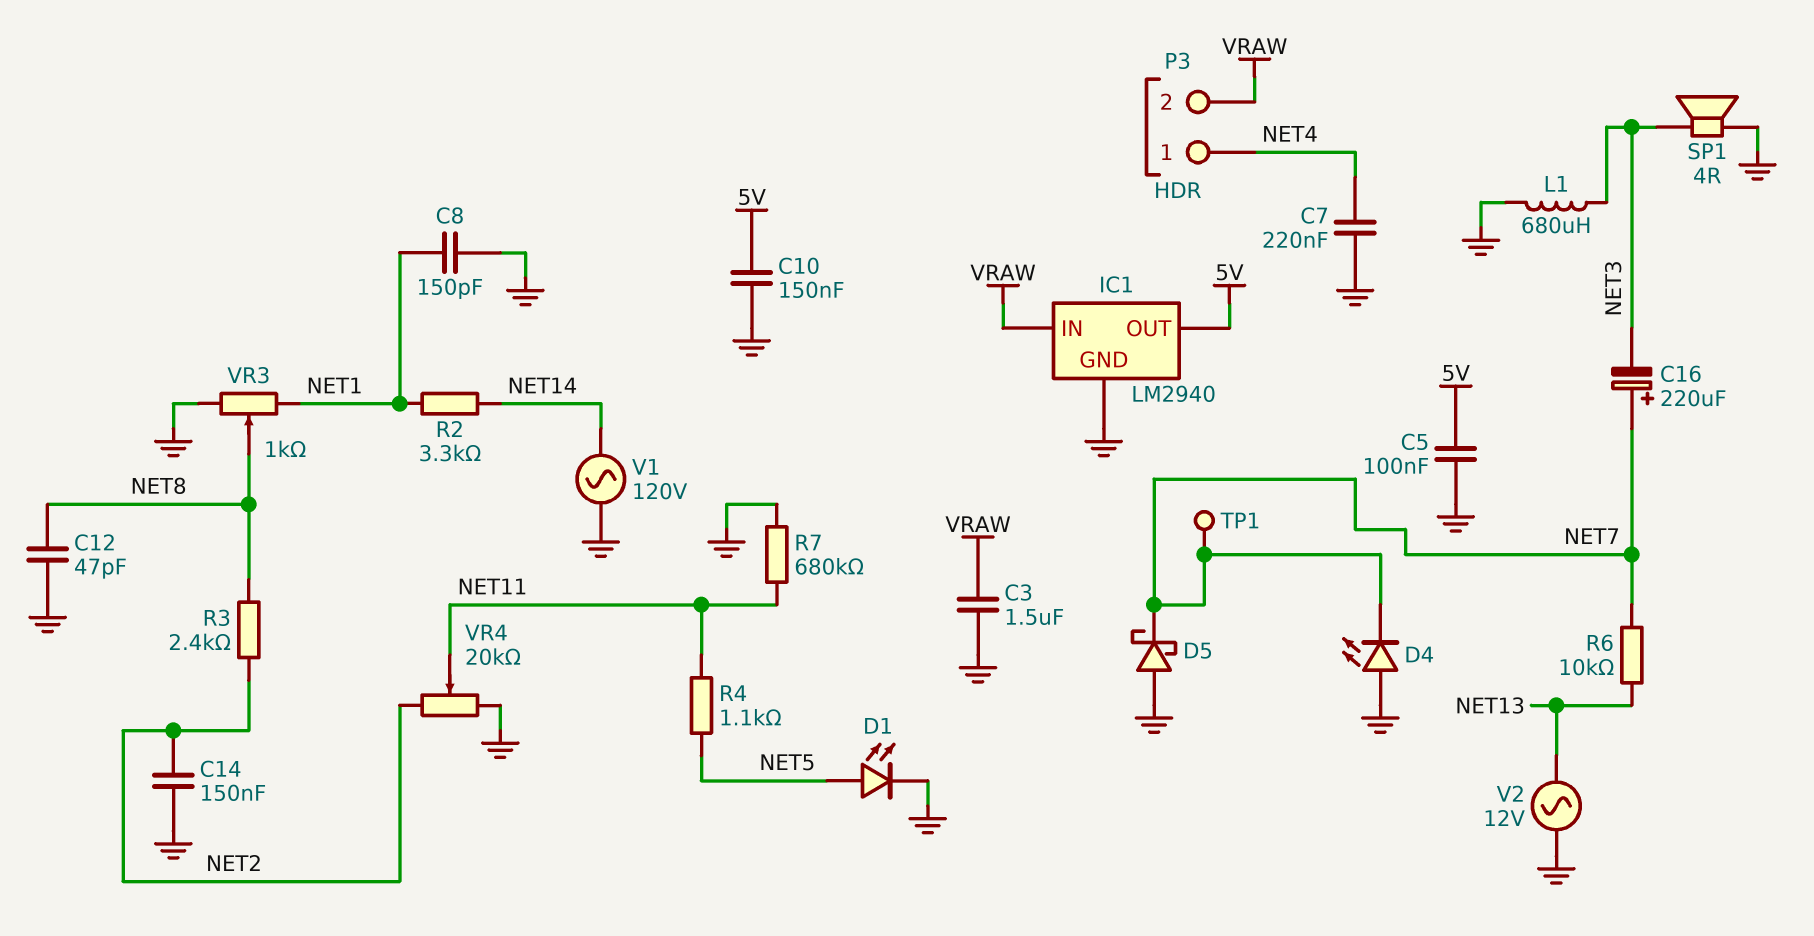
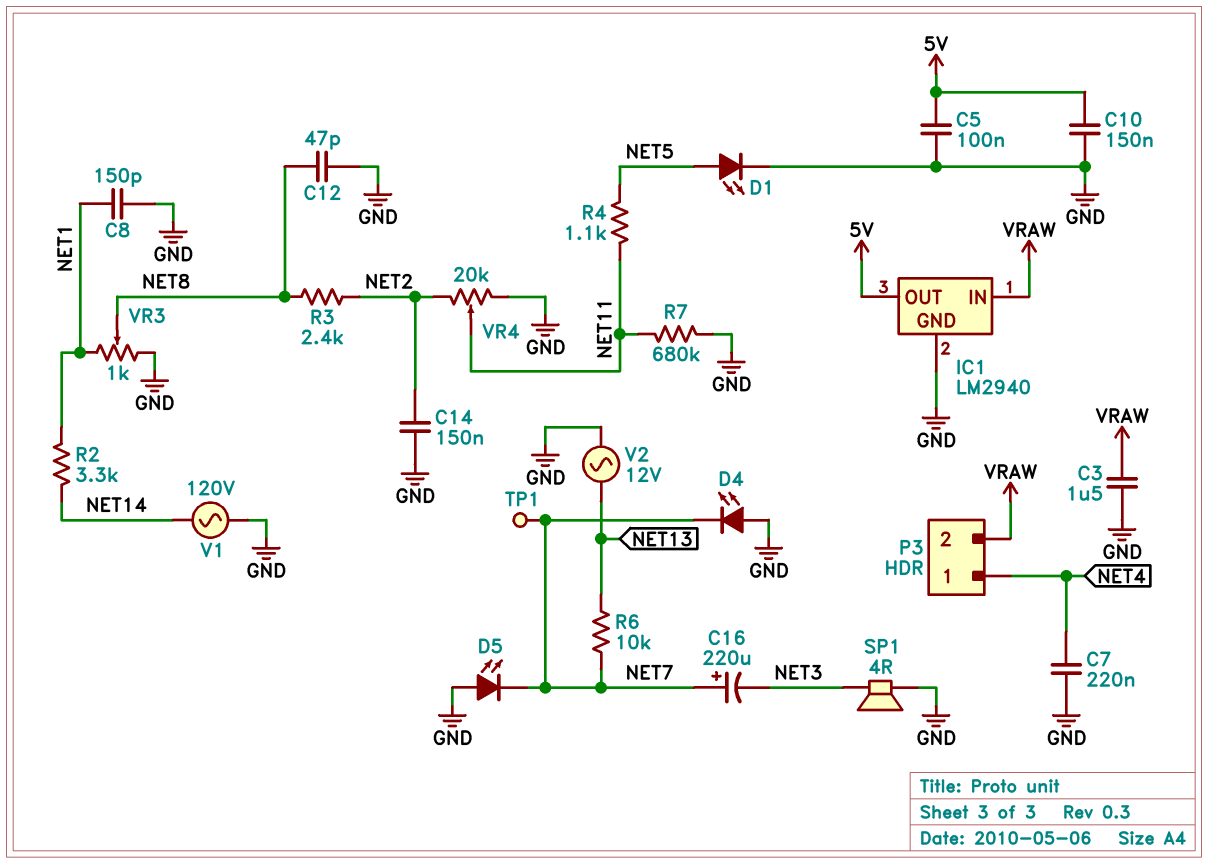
D5: schottky (A GND, K NET7) -> LED (A GND, K NET7)
L1: 680uH (GND, NET3) -> none

